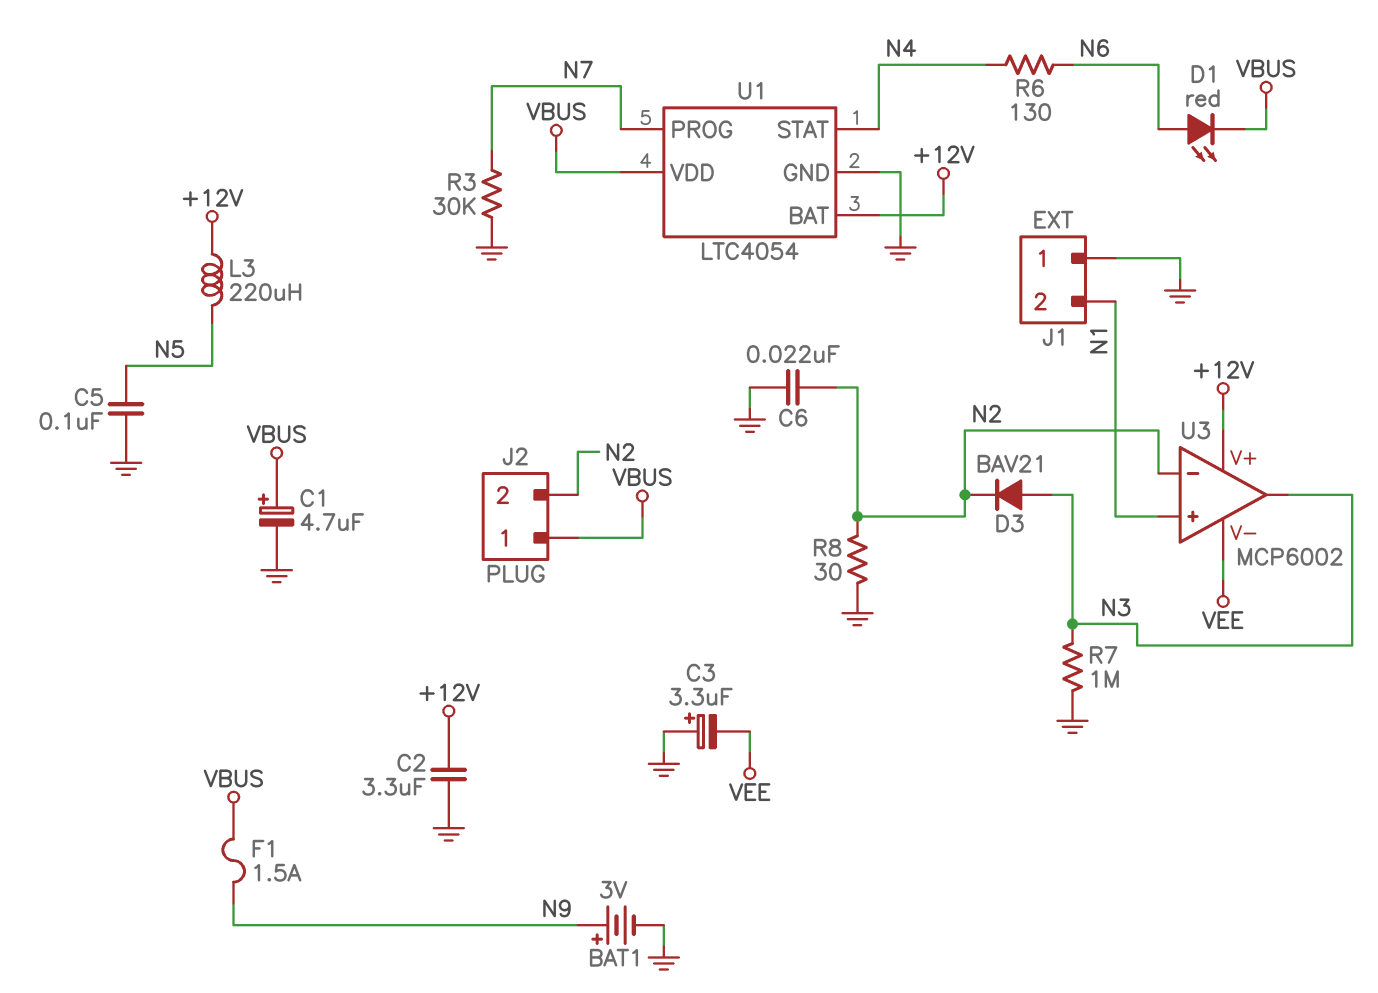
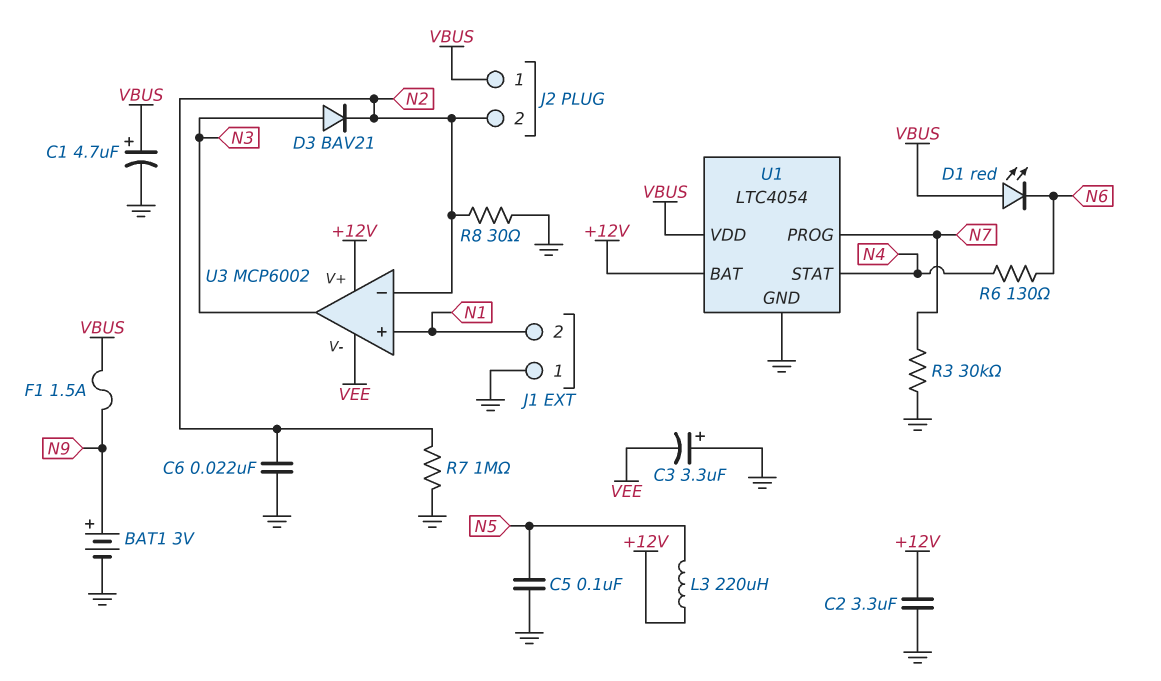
D1: LED red (A N6, K VBUS) -> LED red (A VBUS, K N6)
R7: 1M (GND, N3) -> 1M (GND, N2)

